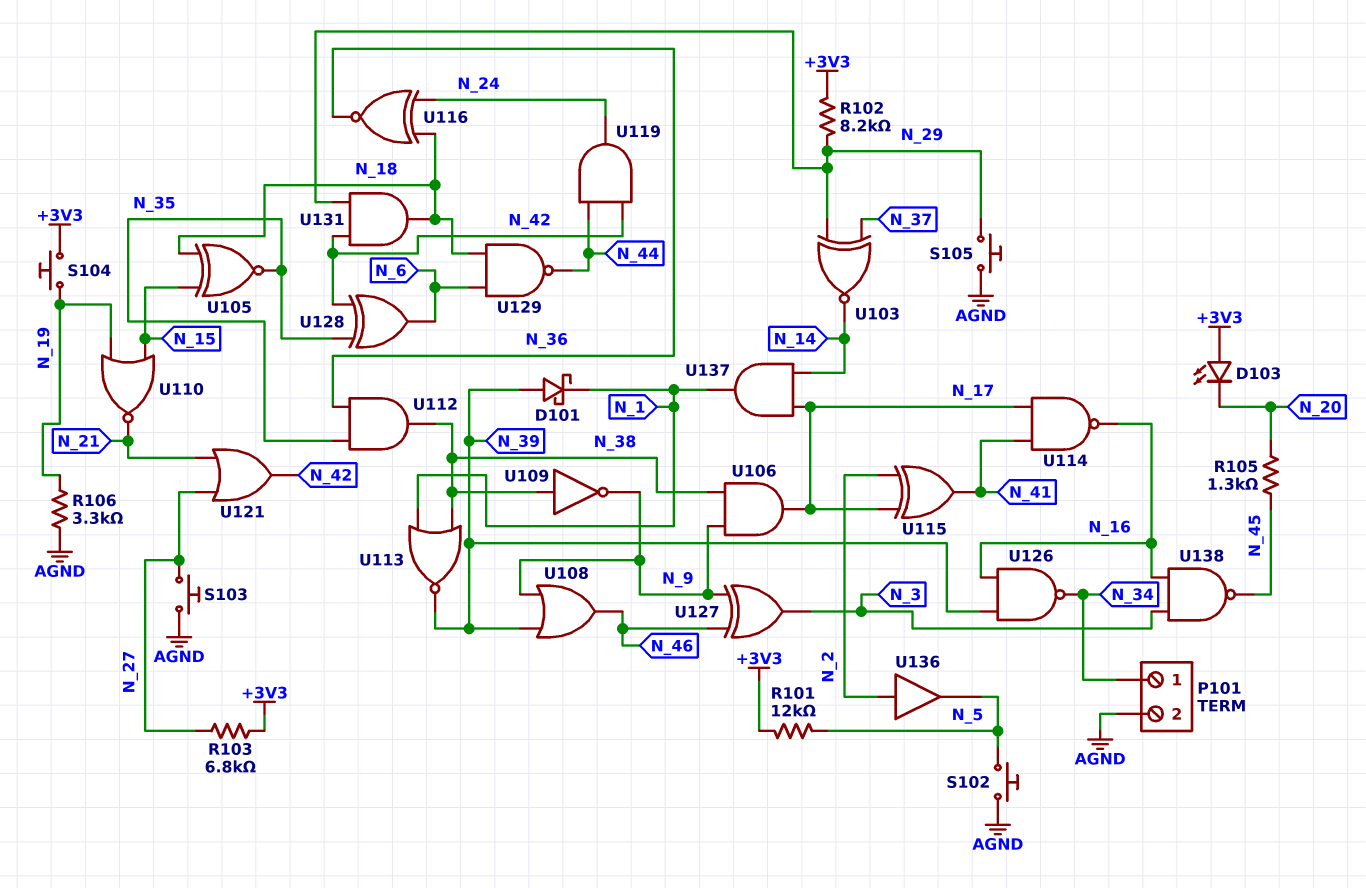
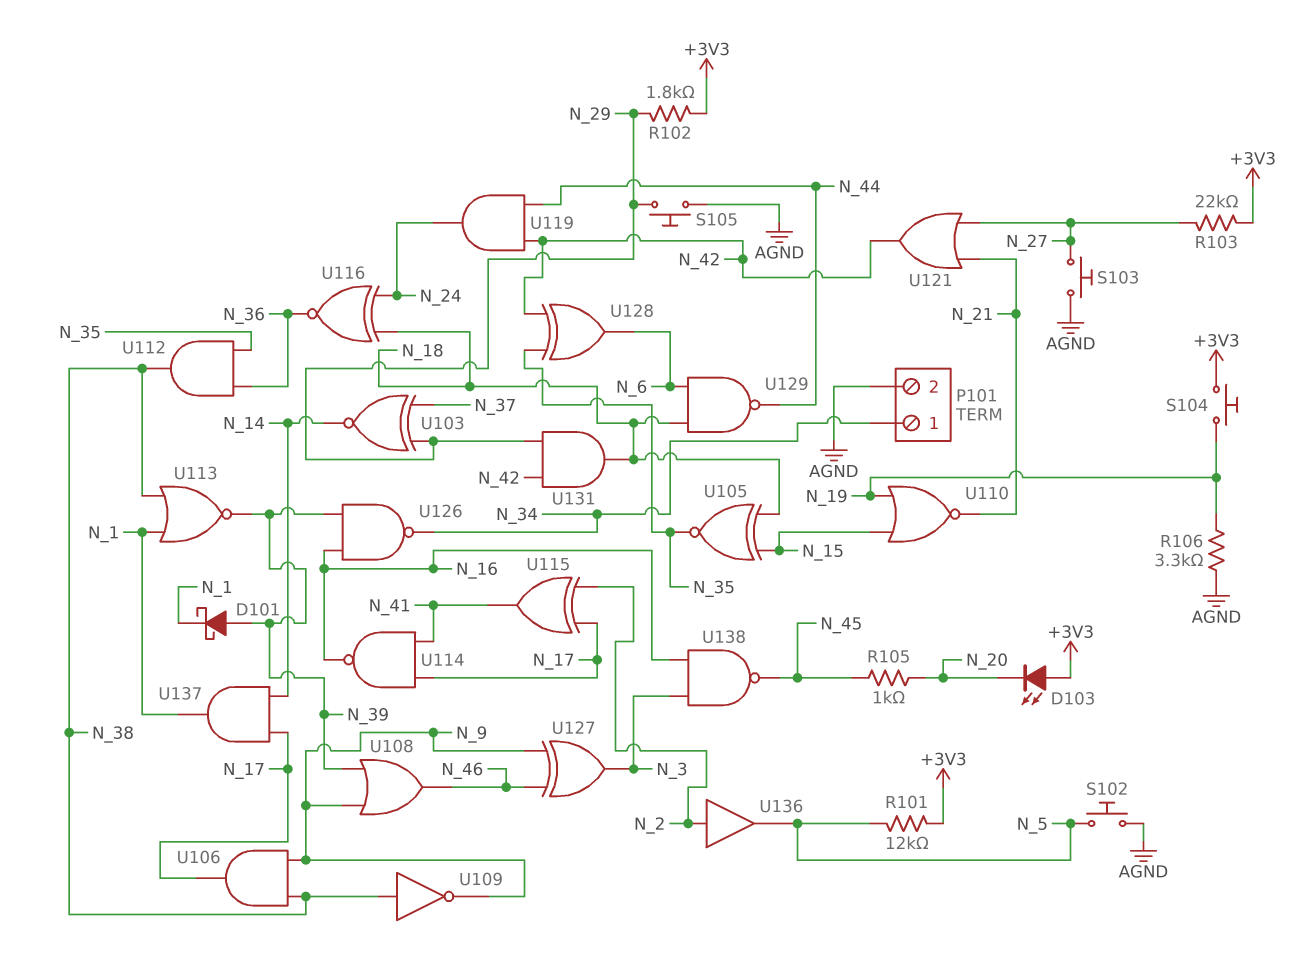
R102: 8.2k (+3V3, N_29) -> 1.8k (+3V3, N_29)
R103: 6.8k (+3V3, N_27) -> 22k (+3V3, N_27)
R105: 1.3k (N_20, N_45) -> 1k (N_20, N_45)

